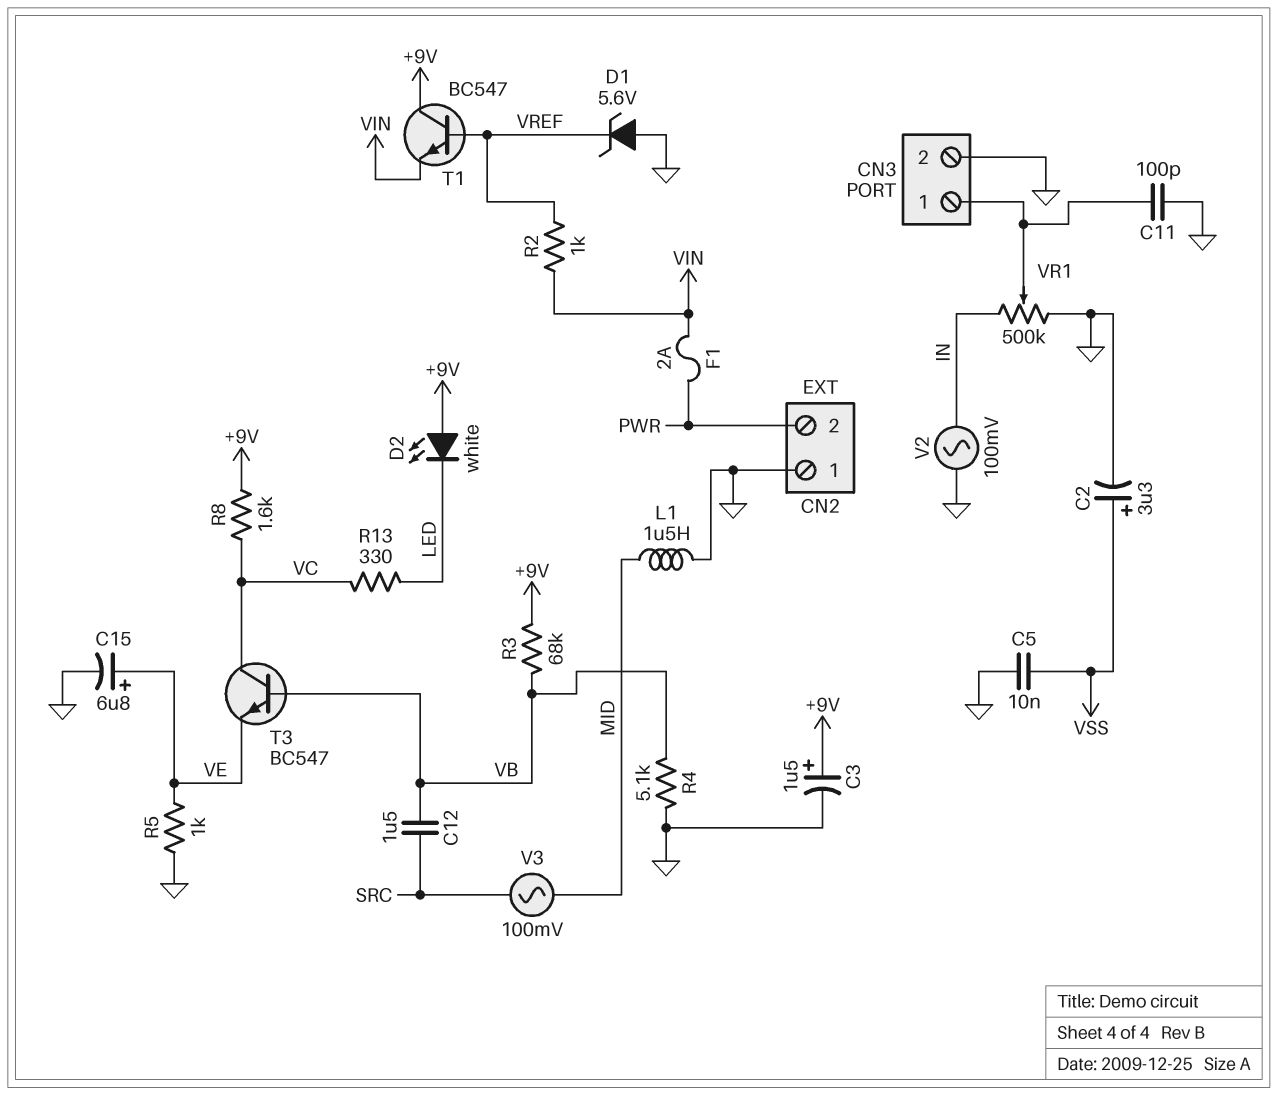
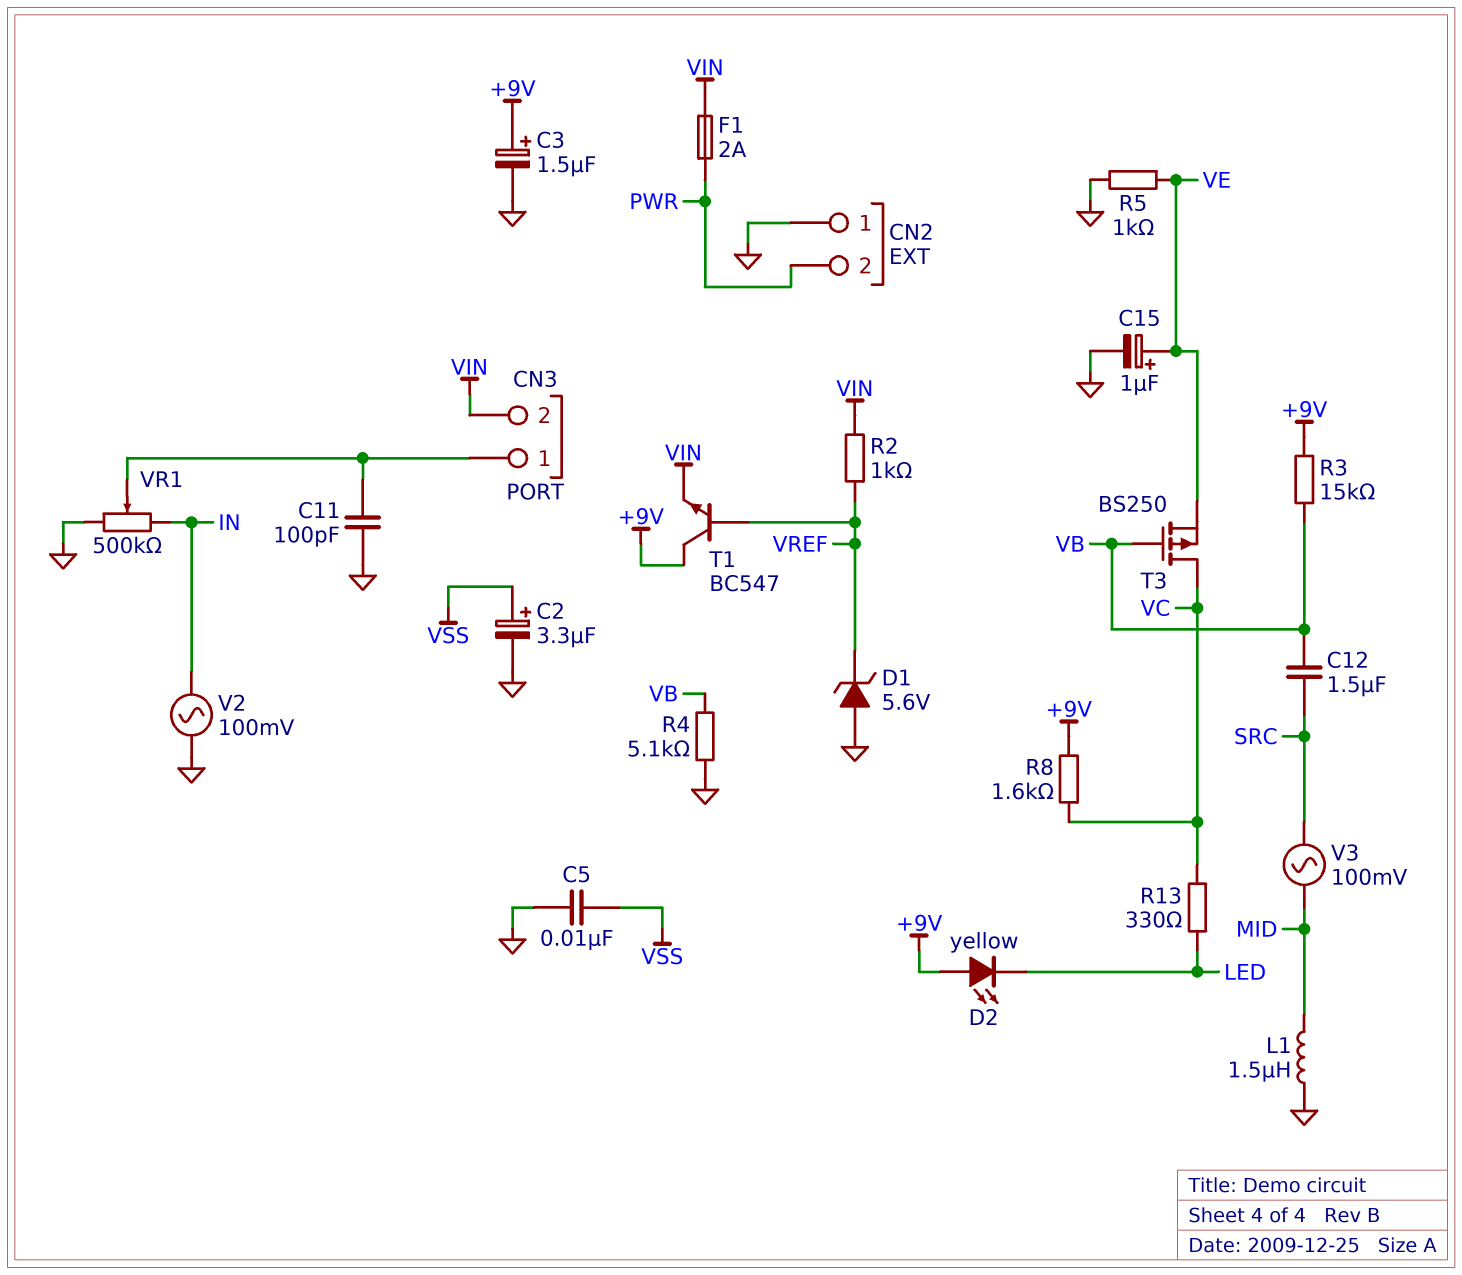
C15: 6.8uF (plus VE, minus GND) -> 1uF (plus VE, minus GND)
CN3 pin 2: GND -> VIN
D2: LED white (A +9V, K LED) -> LED yellow (A +9V, K LED)
R3: 68k (+9V, VB) -> 15k (+9V, VB)
T3: NPN BC547 (B VB, C VC, E VE) -> PMOS BS250 (G VB, D VC, S VE)

